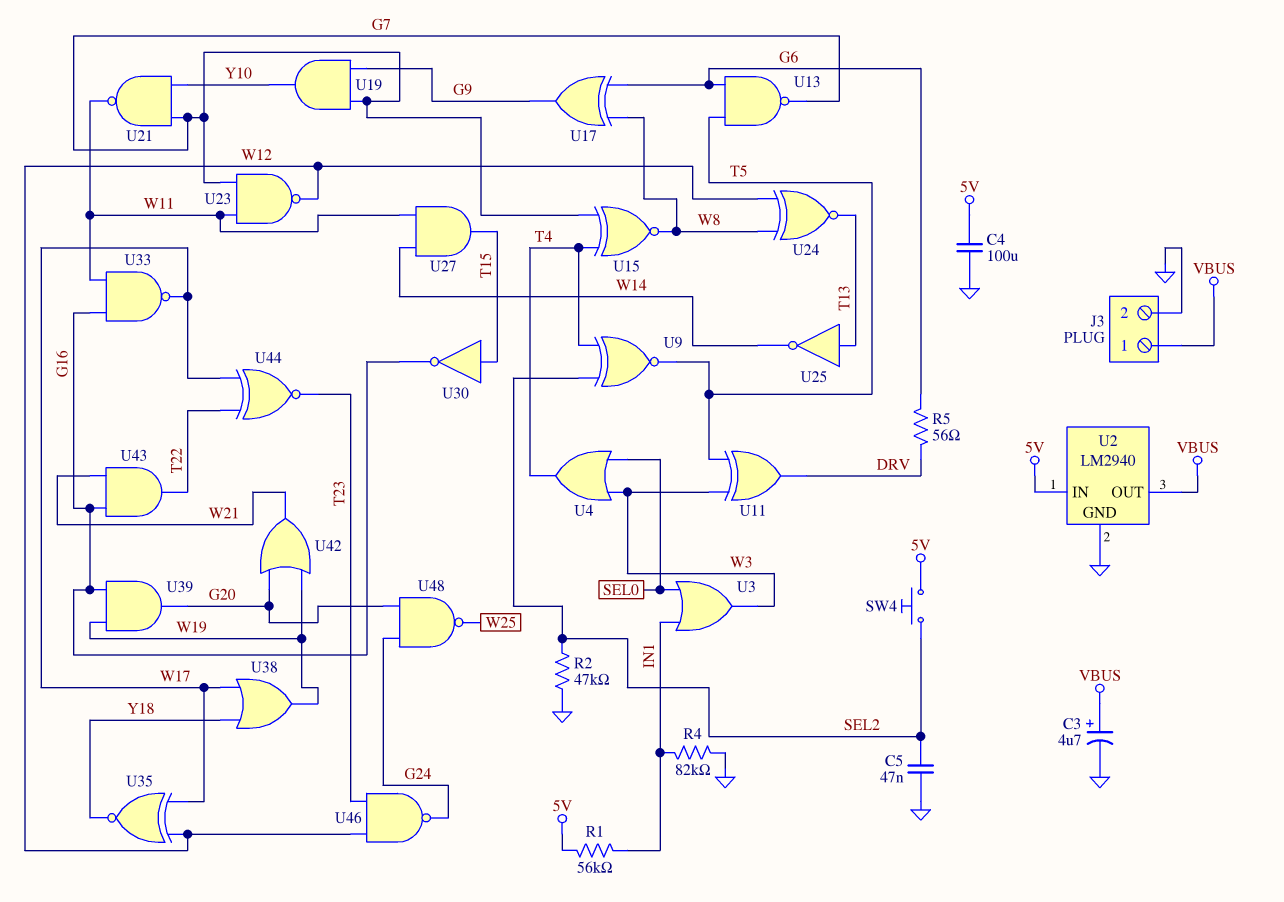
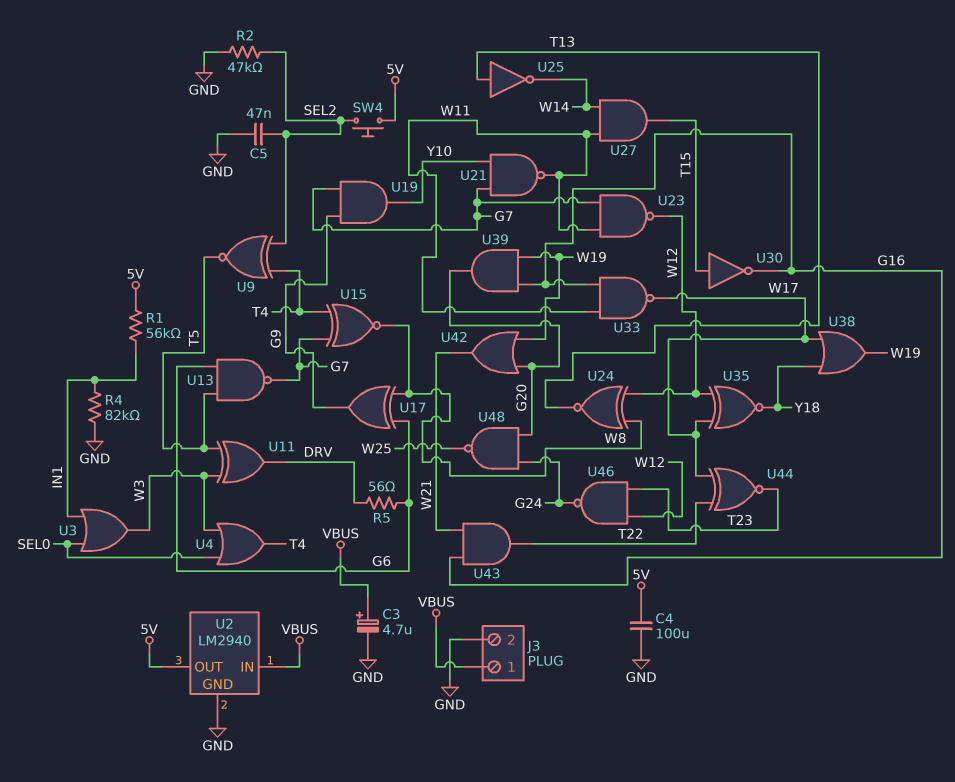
U2 pin IN: 5V -> VBUS
U2 pin OUT: VBUS -> 5V

